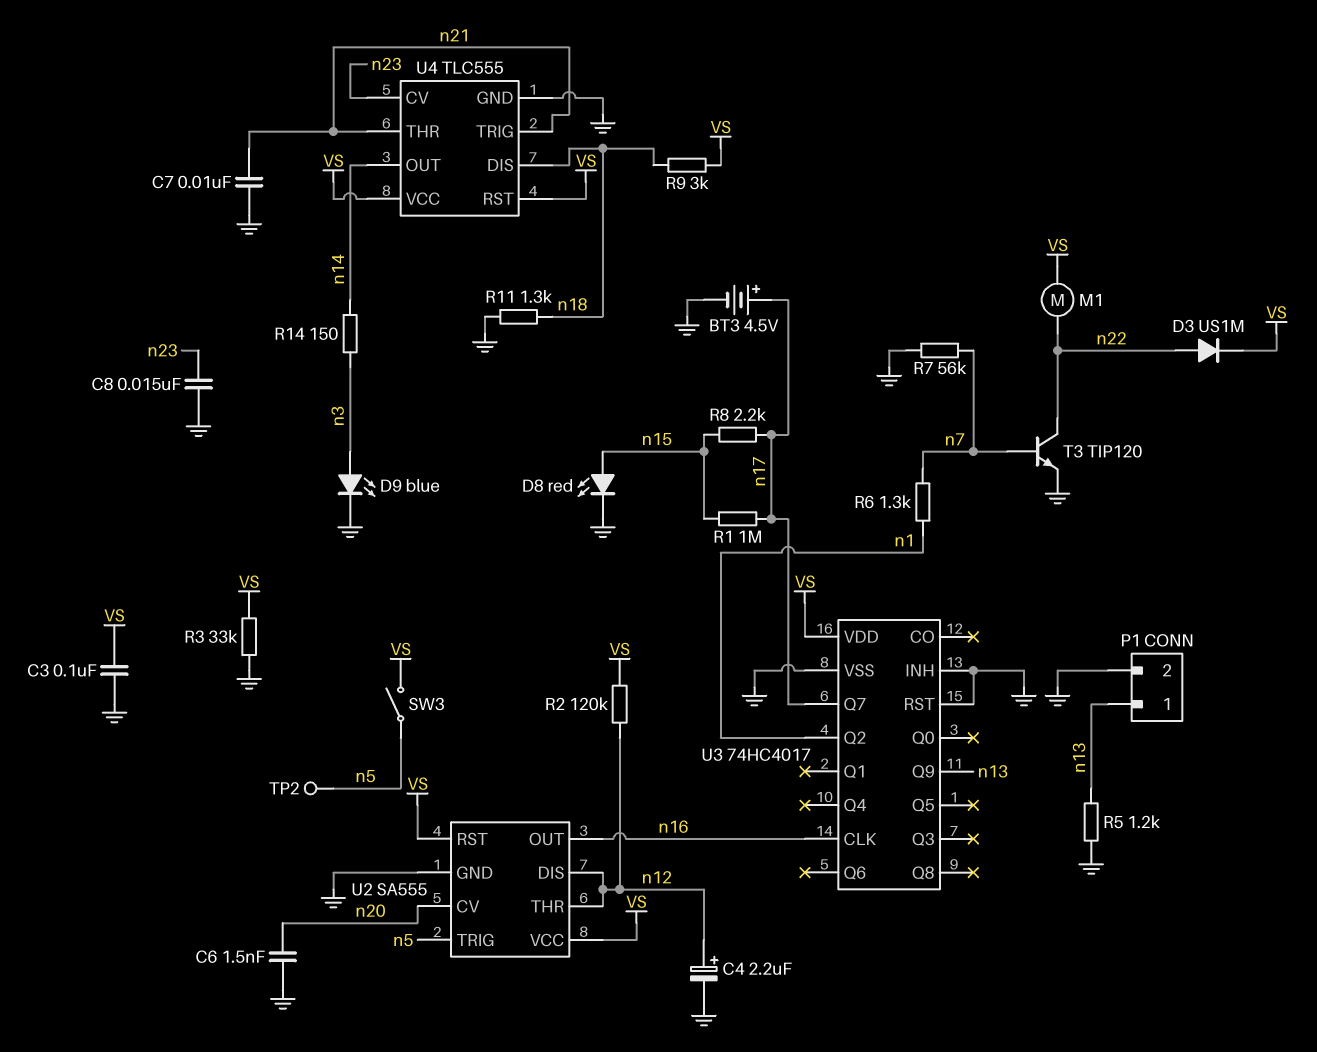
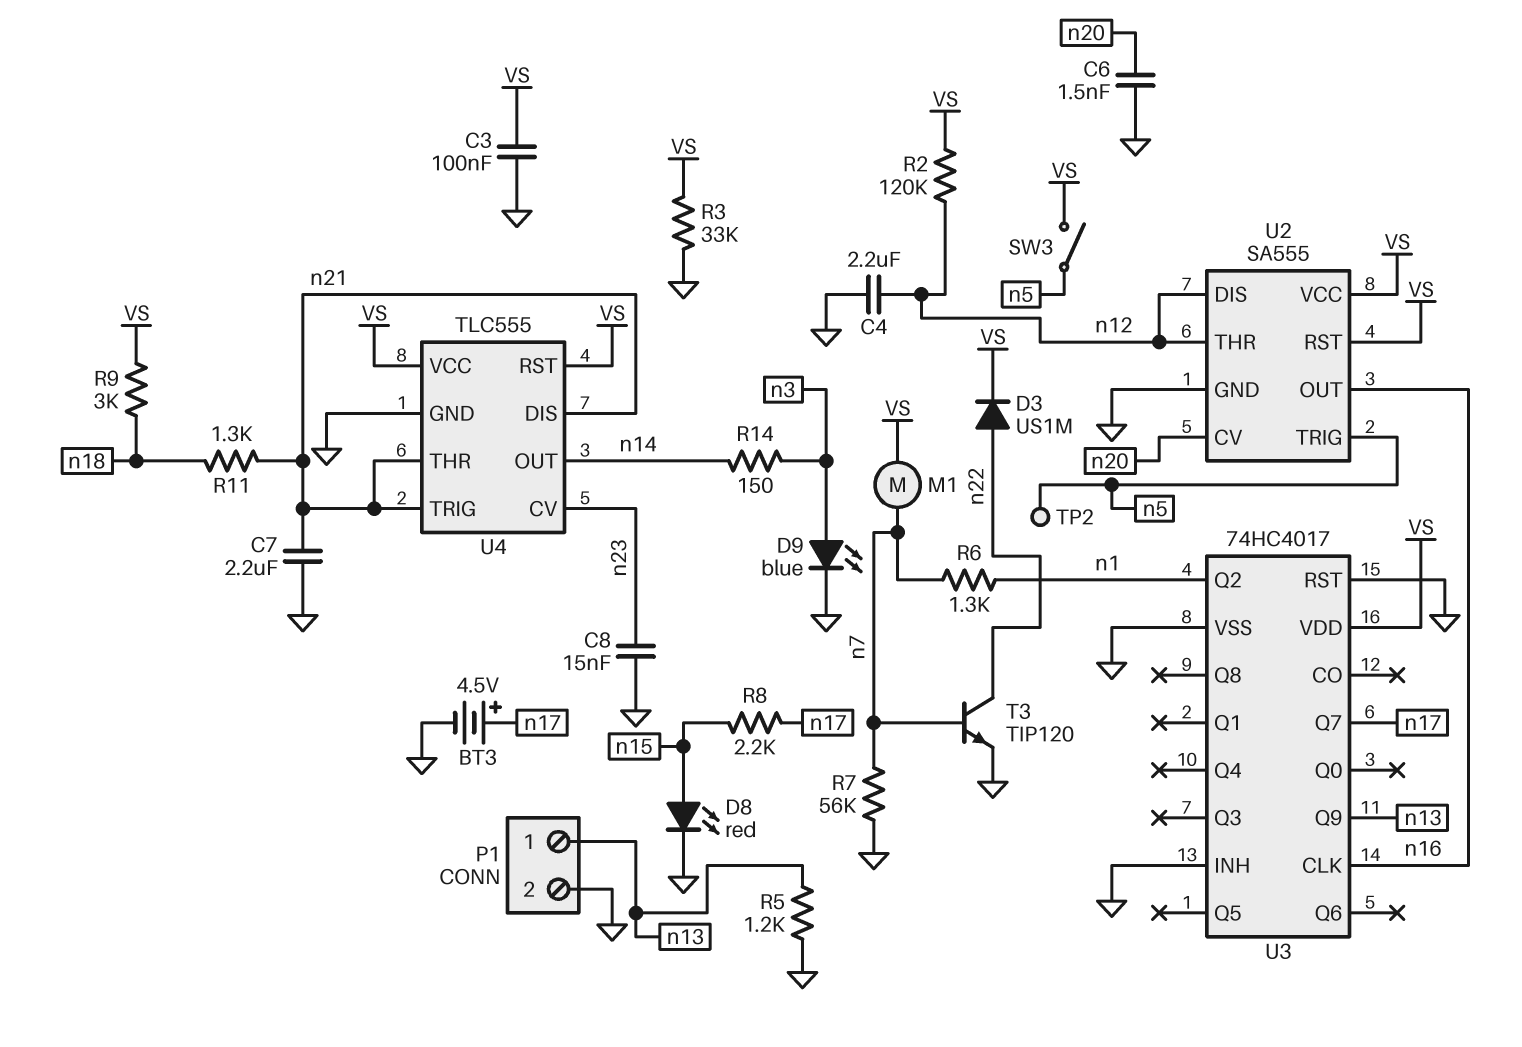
C4: 2.2uF (plus n12, minus GND) -> 2.2uF (GND, n12)
C7: 10nF (GND, n21) -> 2.2uF (GND, n21)
M1: motor (VS, n22) -> motor (VS, n7)
R1: 1M (n15, n17) -> none
R11: 1.3k (GND, n18) -> 1.3k (n18, n21)
U4 pin DIS: n18 -> n21

